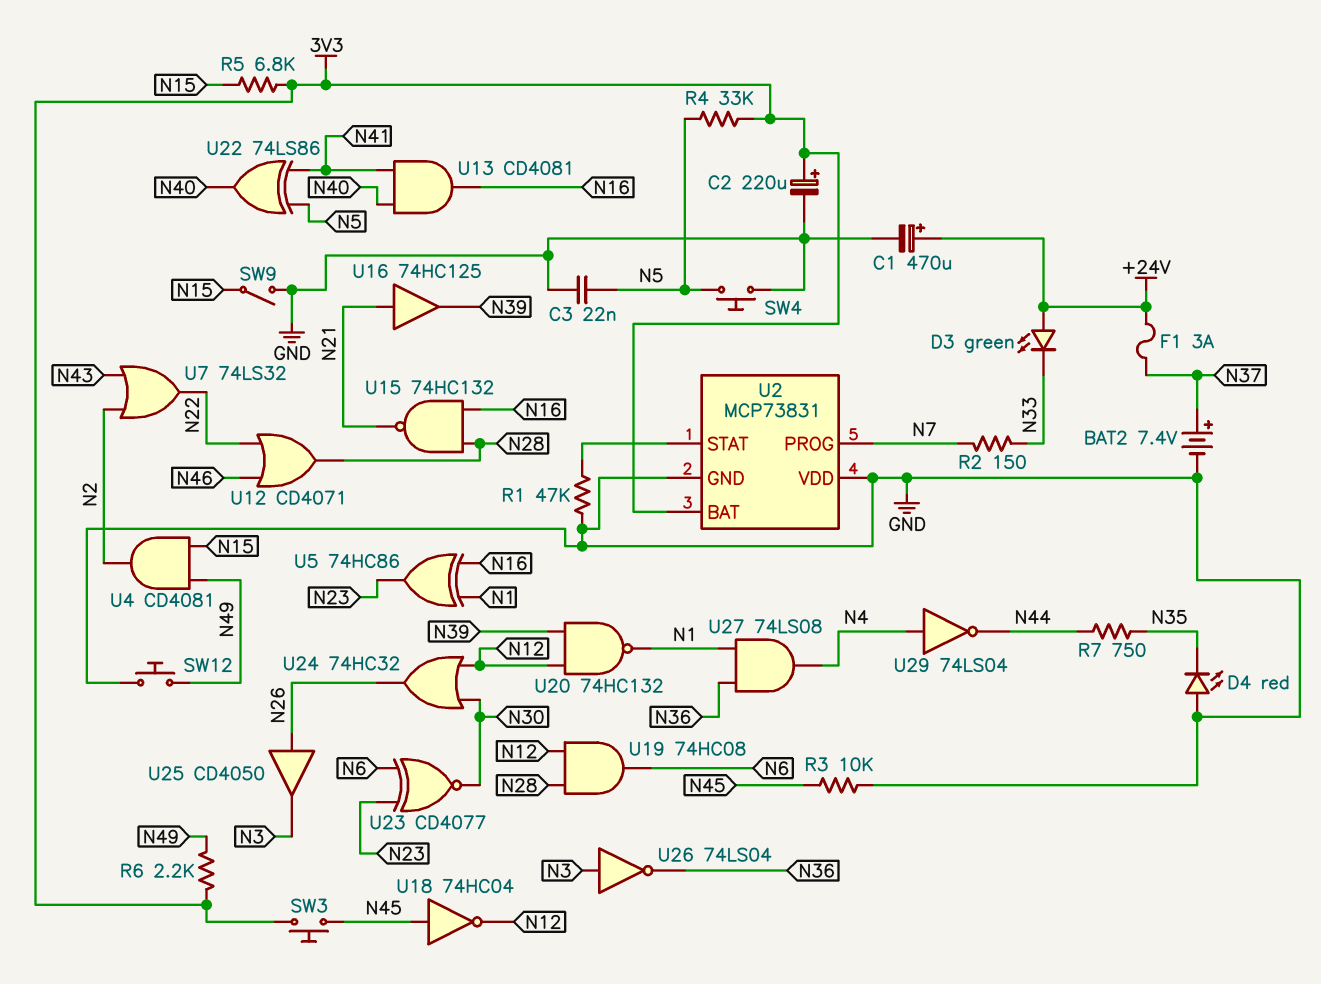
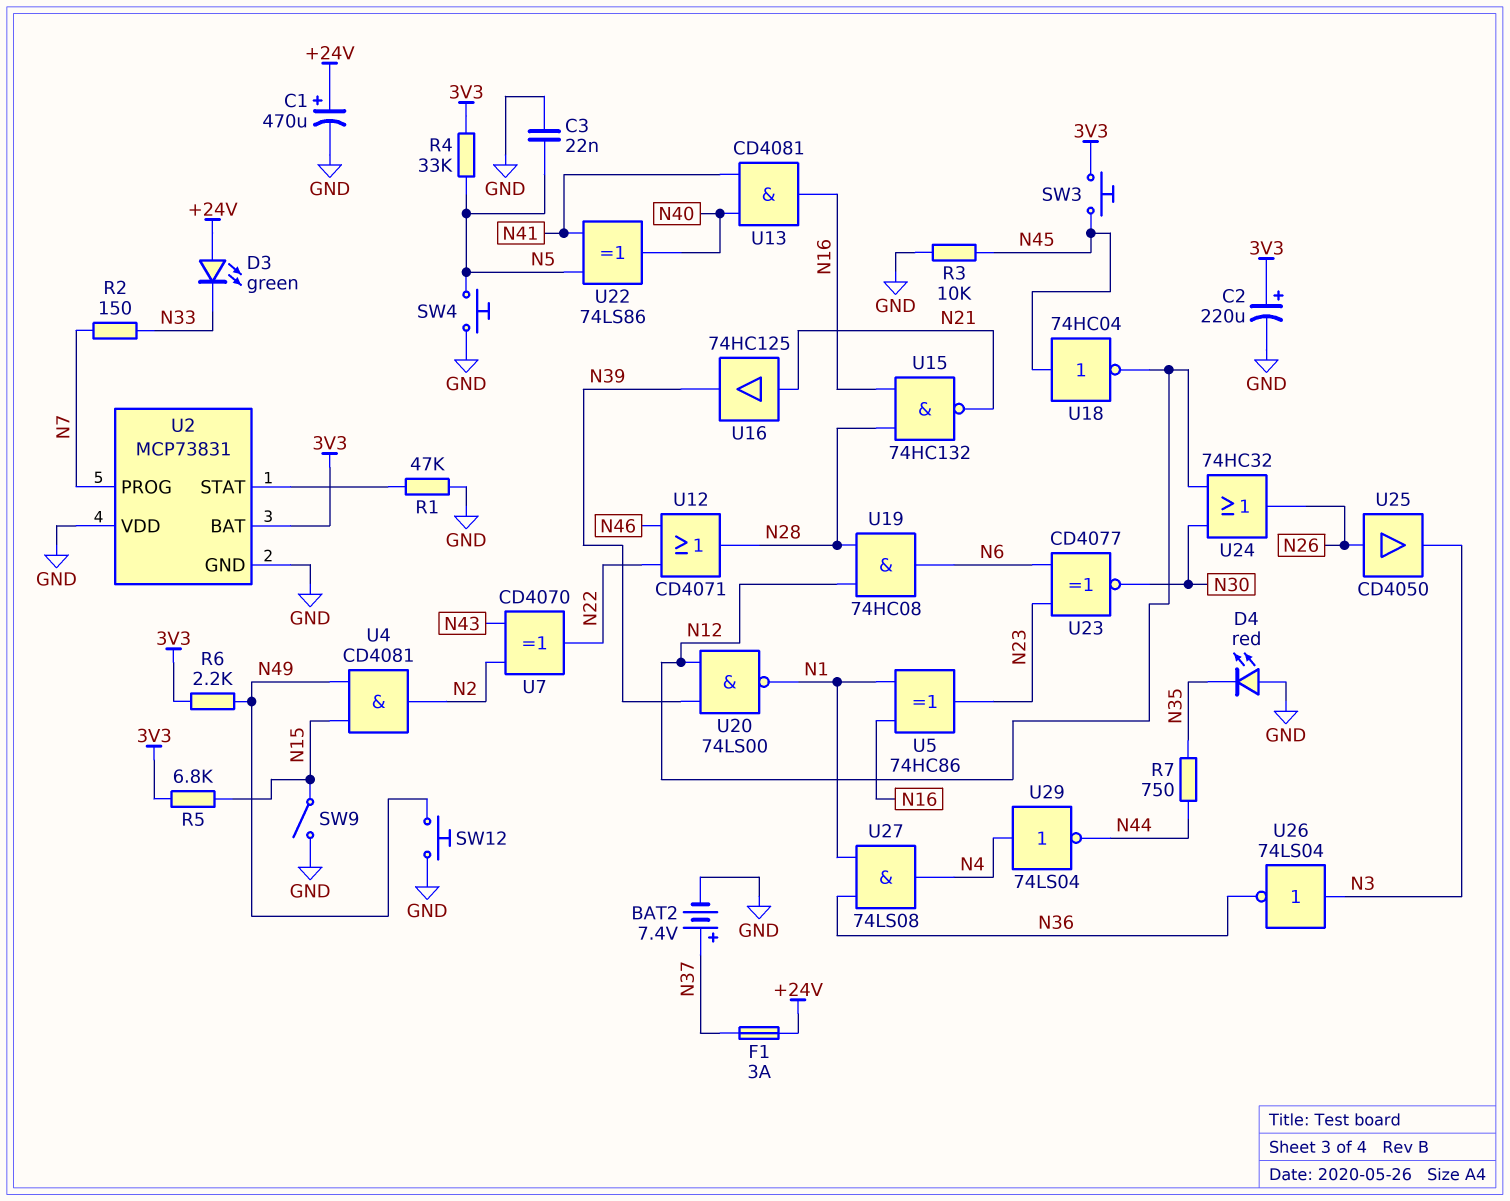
U7: OR 74LS32 (in N2, in N43, out N22) -> XOR CD4070 (in N2, in N43, out N22)
U20: NAND 74HC132 (in N12, in N39, out N1) -> NAND 74LS00 (in N12, in N39, out N1)

